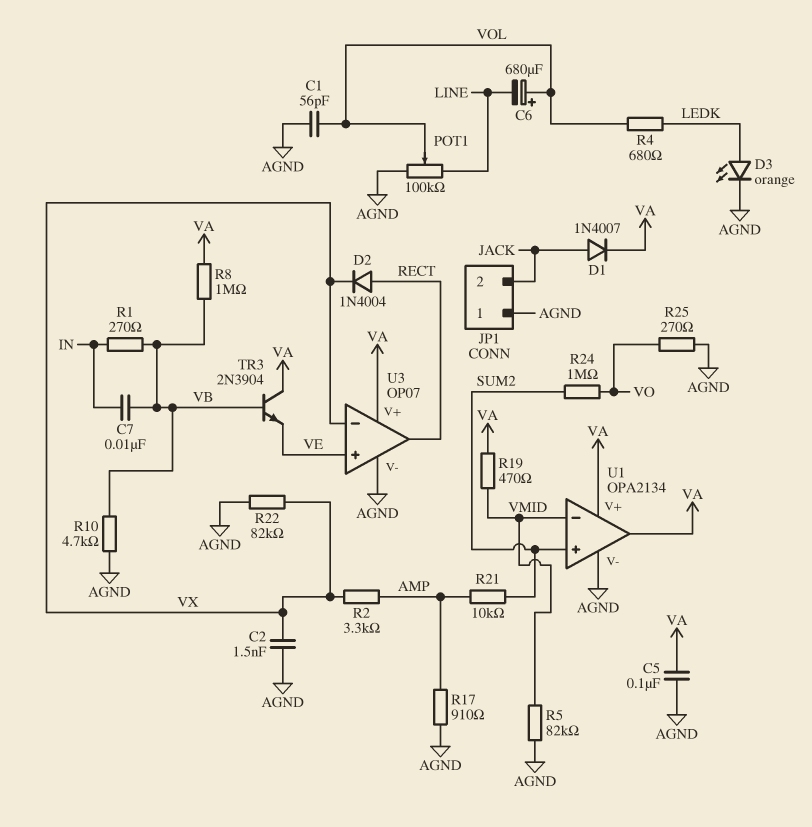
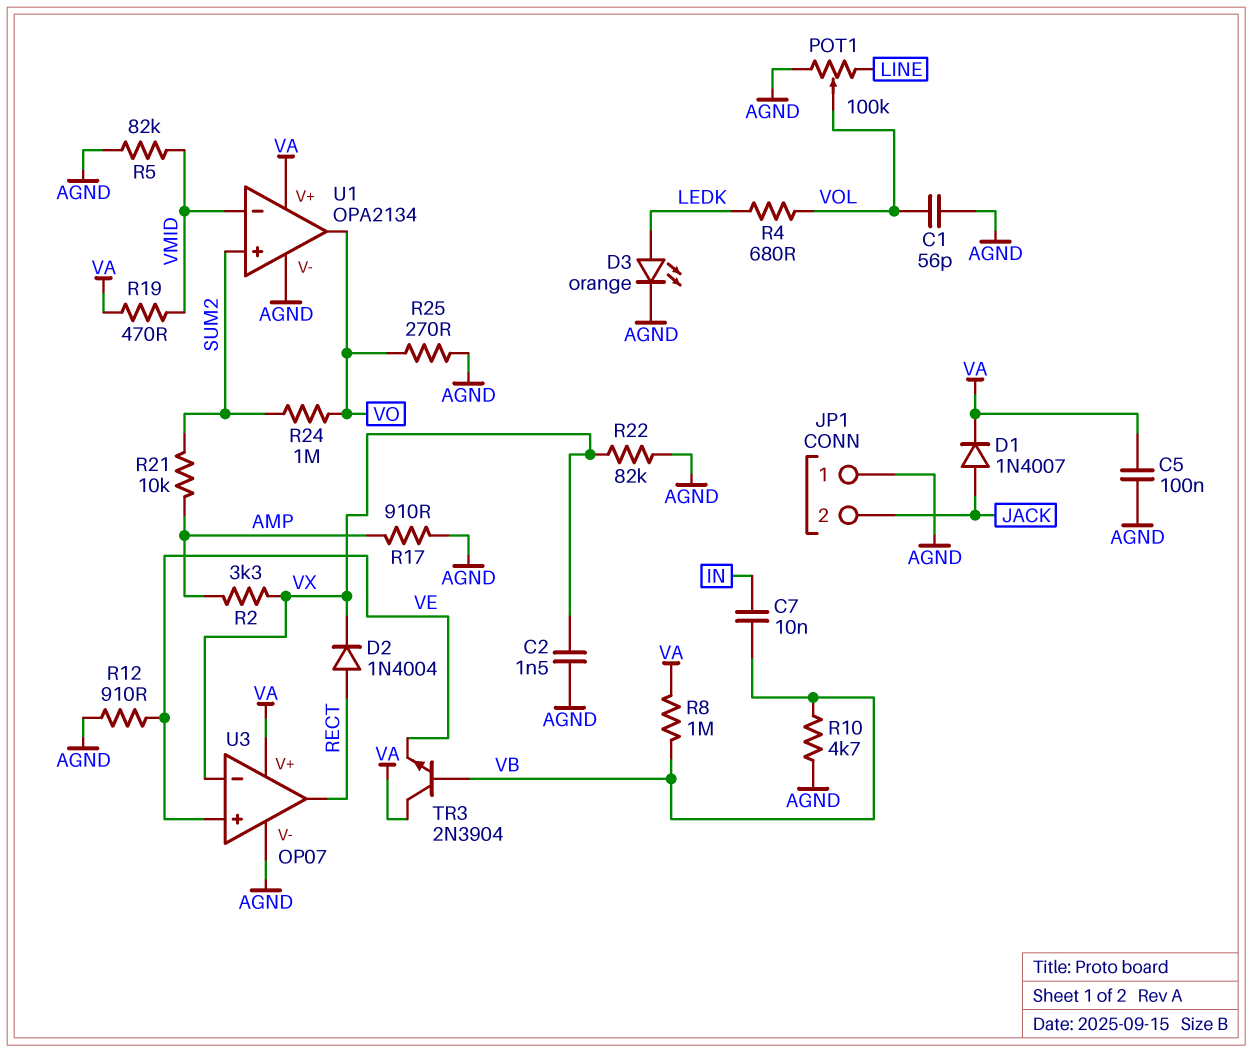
C6: 680uF (plus VOL, minus LINE) -> none
R1: 270 (IN, VB) -> none
R12: none -> 910 (AGND, VE)
U1 pin out: VA -> VO

